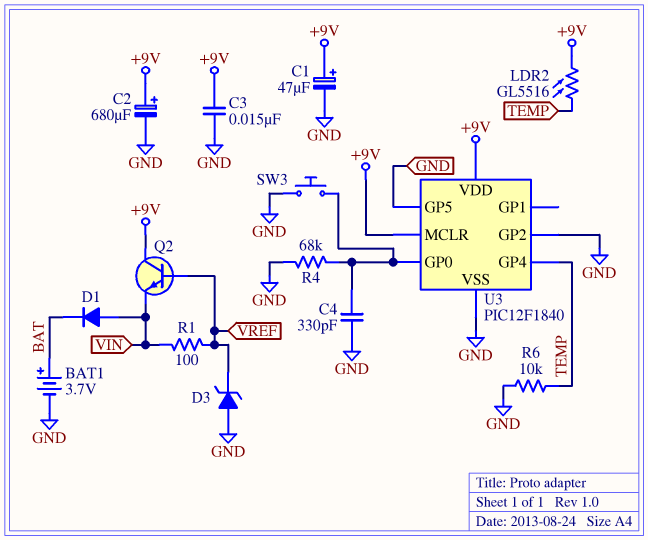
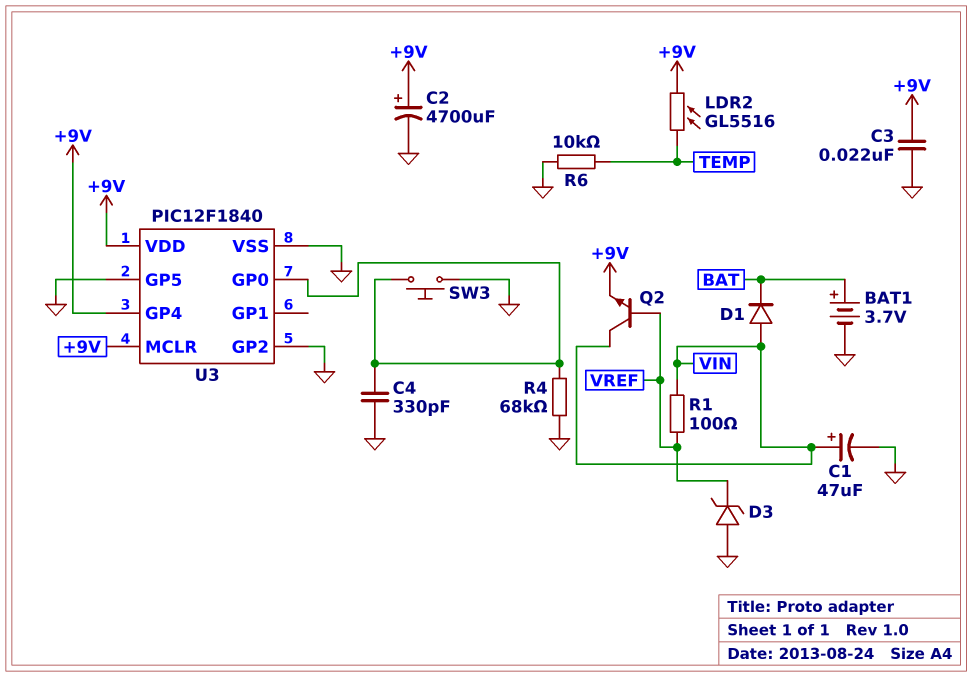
C1: 47uF (plus +9V, minus GND) -> 47uF (plus VIN, minus GND)
C2: 680uF (plus +9V, minus GND) -> 4700uF (plus +9V, minus GND)
C3: 15nF (+9V, GND) -> 22nF (+9V, GND)
Q2: NPN (B VREF, C +9V, E VIN) -> NPN (B VREF, C VIN, E +9V)
U3 pin GP4: TEMP -> +9V

